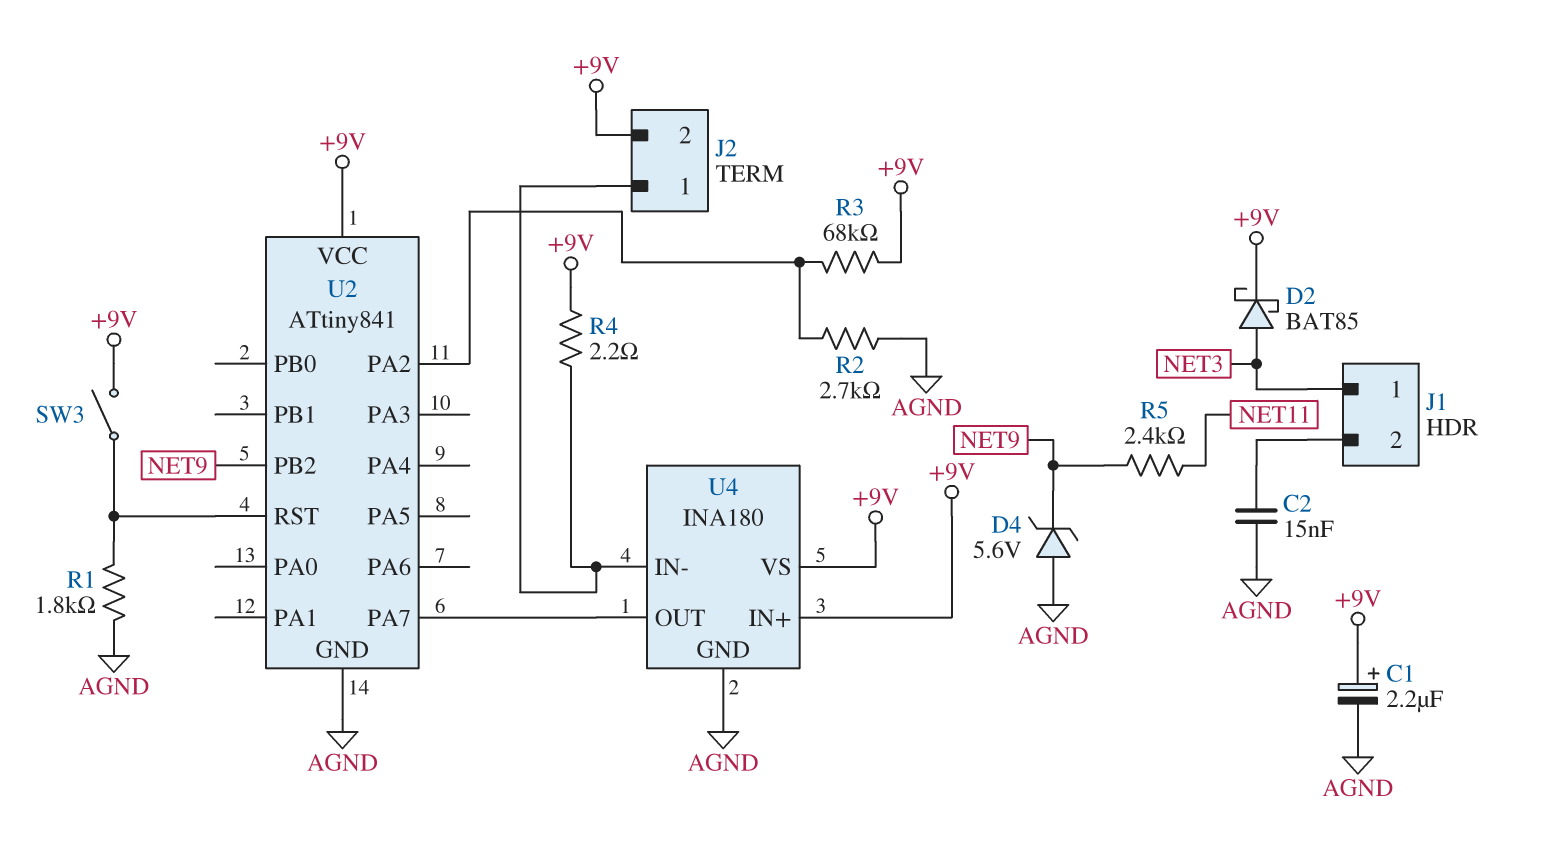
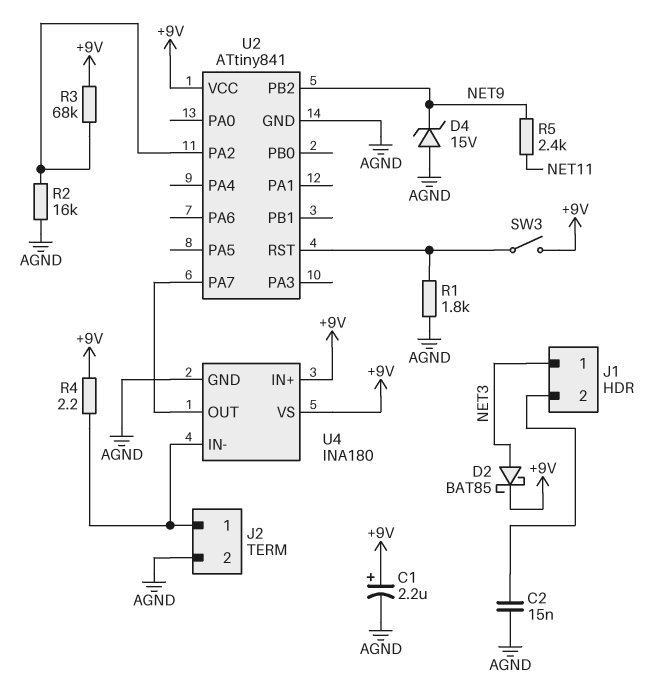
D4: zener 5.6V (A AGND, K NET9) -> zener 15V (A AGND, K NET9)
J2 pin 2: +9V -> AGND
R2: 2.7k (AGND, U2/PA2) -> 16k (AGND, U2/PA2)

